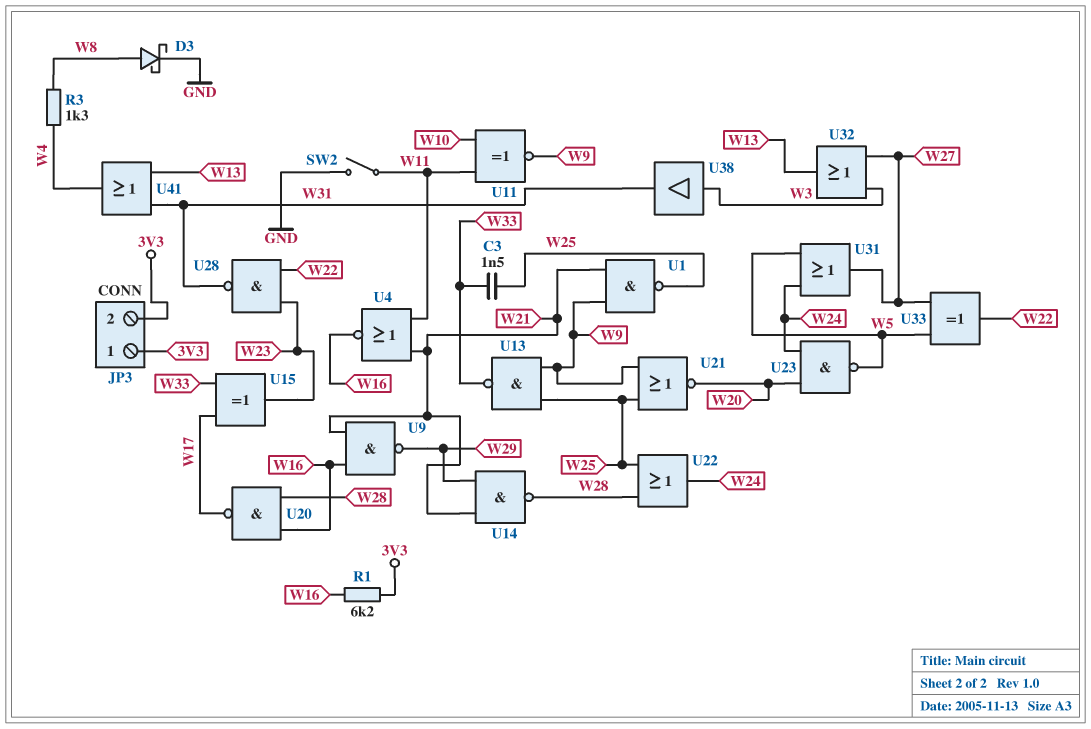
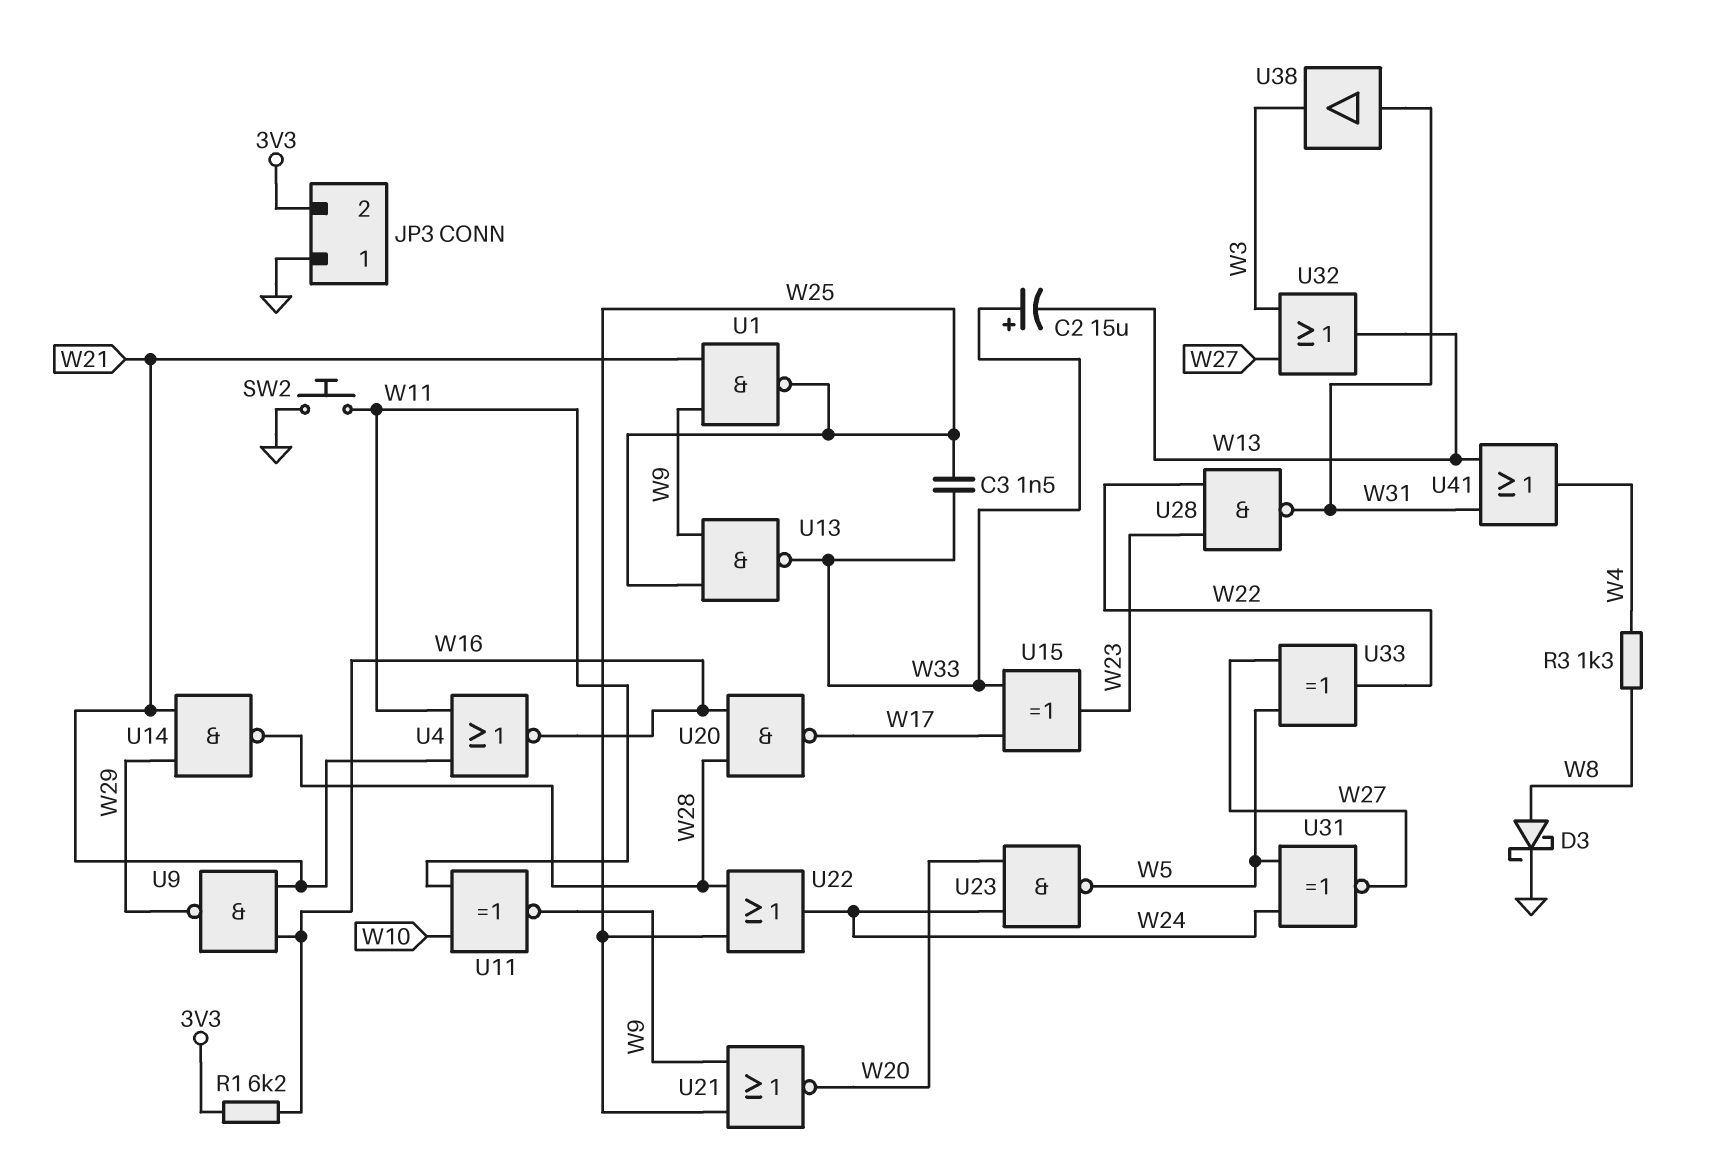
C2: none -> 15uF (plus W33, minus W13)
JP3 pin 1: 3V3 -> GND
SW2: switch (GND, W11) -> button (GND, W11)
U31: OR (in W5, in W24, out W27) -> XNOR (in W5, in W24, out W27)
U38: buffer (in W3, out W31) -> buffer (in W31, out W3)

